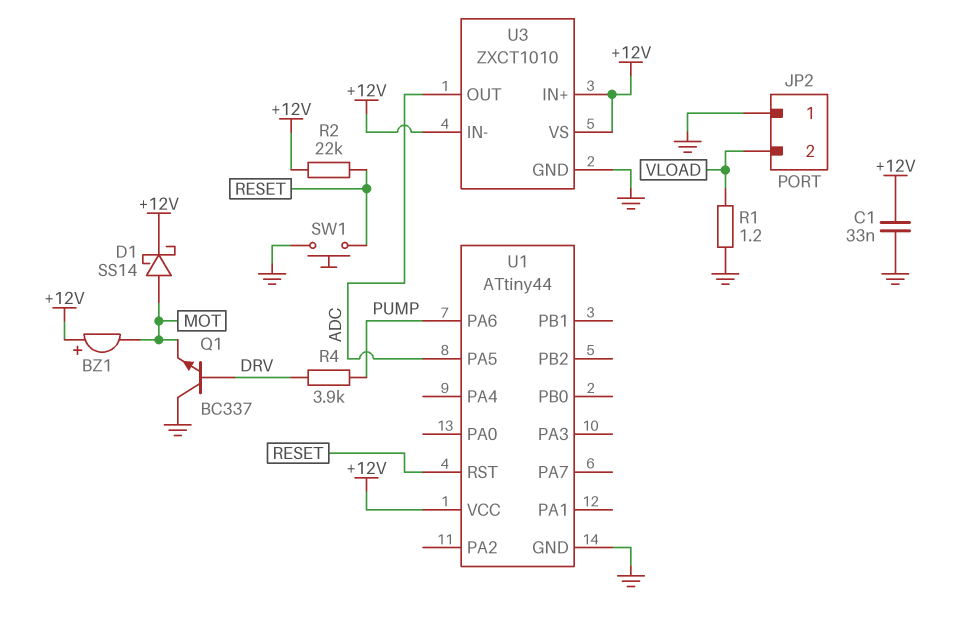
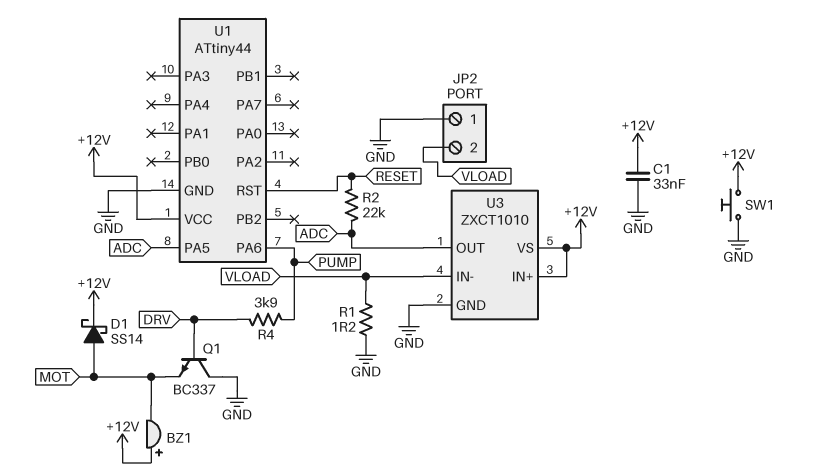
R2: 22k (+12V, RESET) -> 22k (ADC, RESET)
SW1: button (GND, RESET) -> button (+12V, GND)
U3 pin IN-: +12V -> VLOAD

